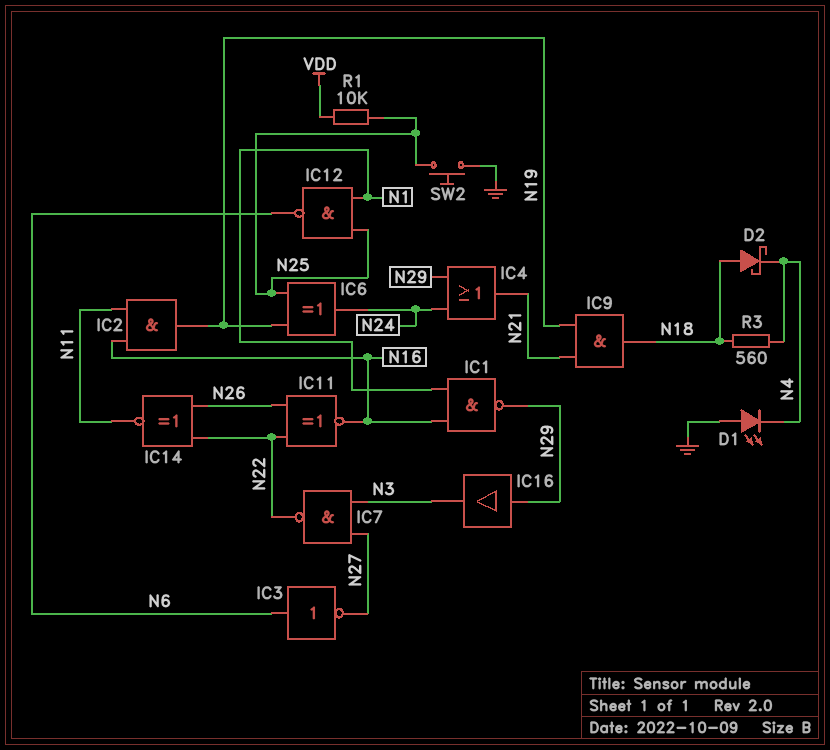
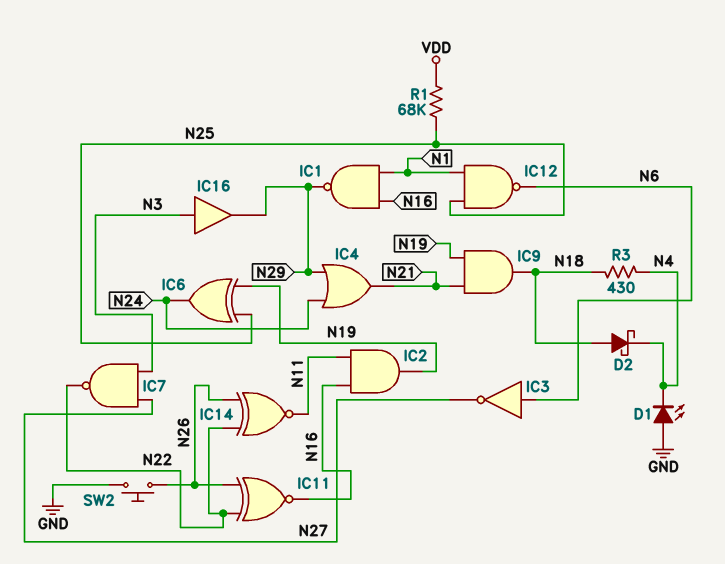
IC16: buffer (in N29, out N3) -> buffer (in N3, out N29)
R1: 10k (N25, VDD) -> 68k (N25, VDD)
R3: 560 (N4, N18) -> 430 (N4, N18)
SW2: button (GND, N25) -> button (GND, N26)

